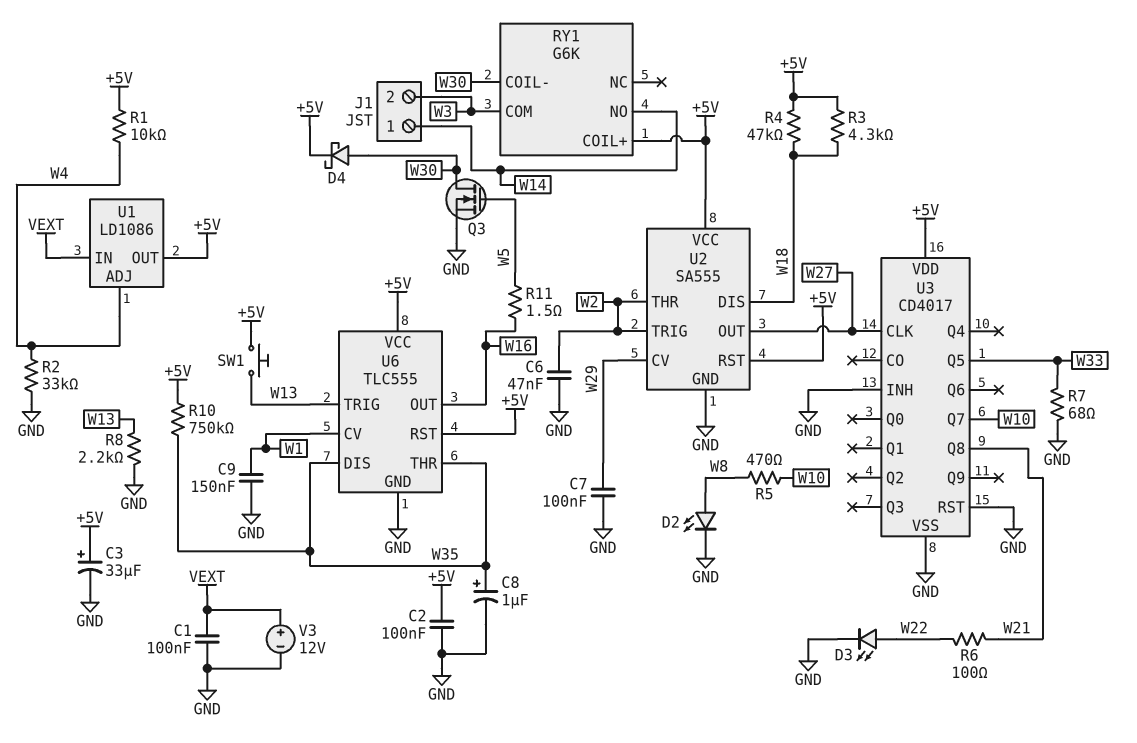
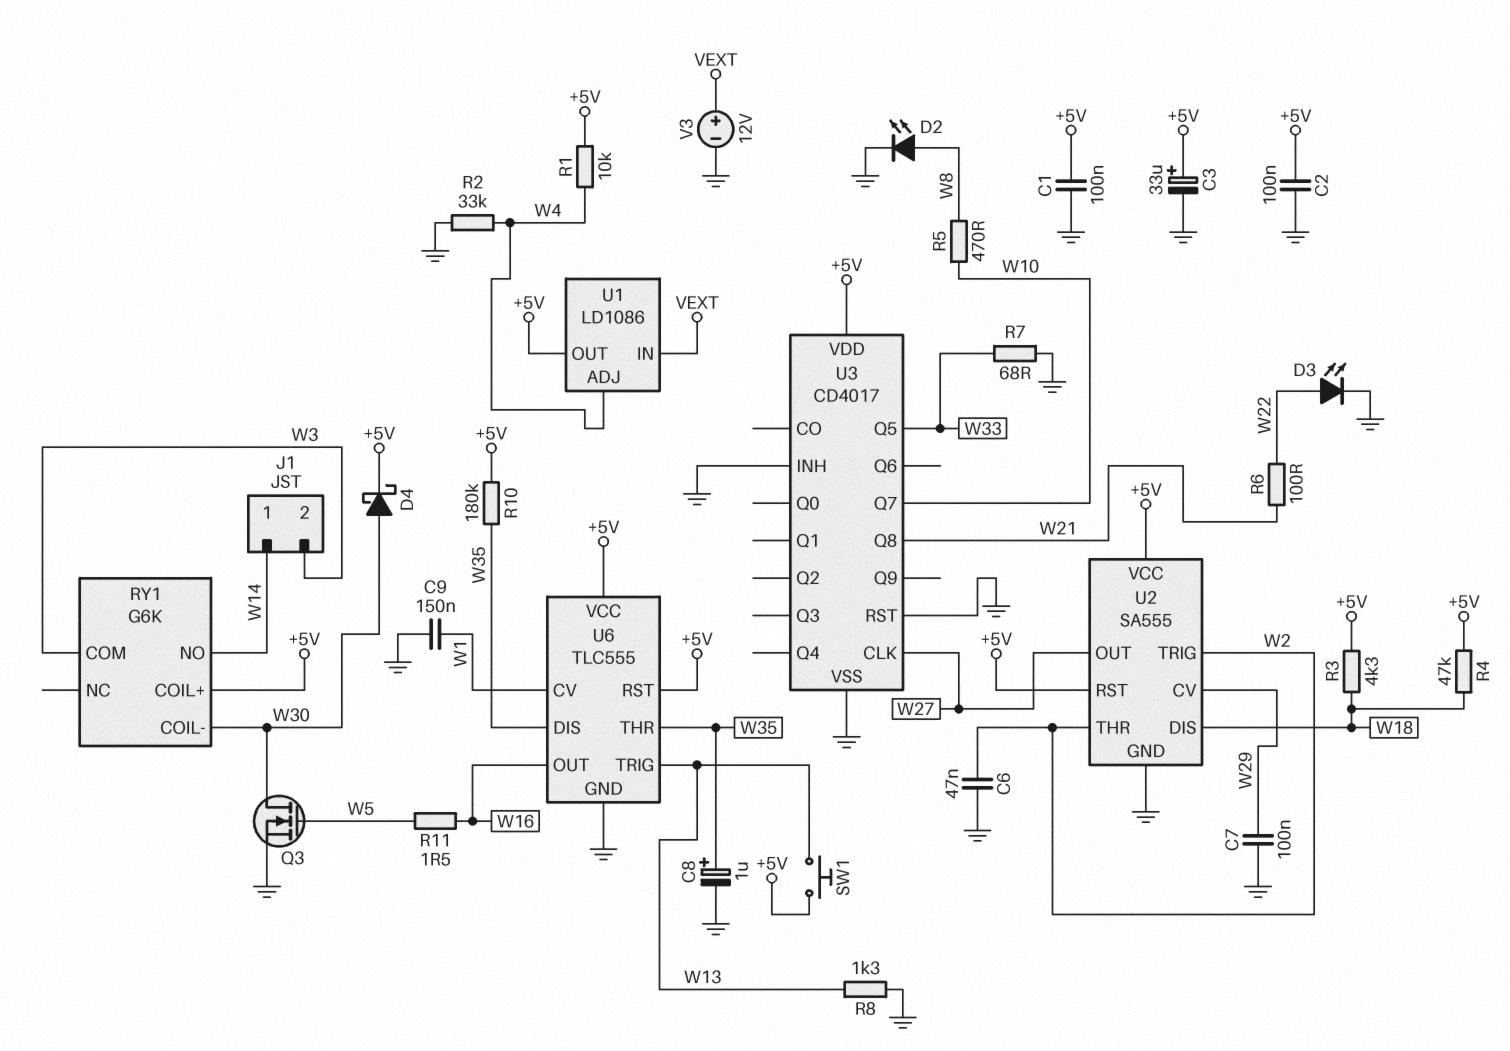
C1: 100nF (GND, VEXT) -> 100nF (+5V, GND)
R8: 2.2k (GND, W13) -> 1.3k (GND, W13)
R10: 750k (+5V, W35) -> 180k (+5V, W35)

